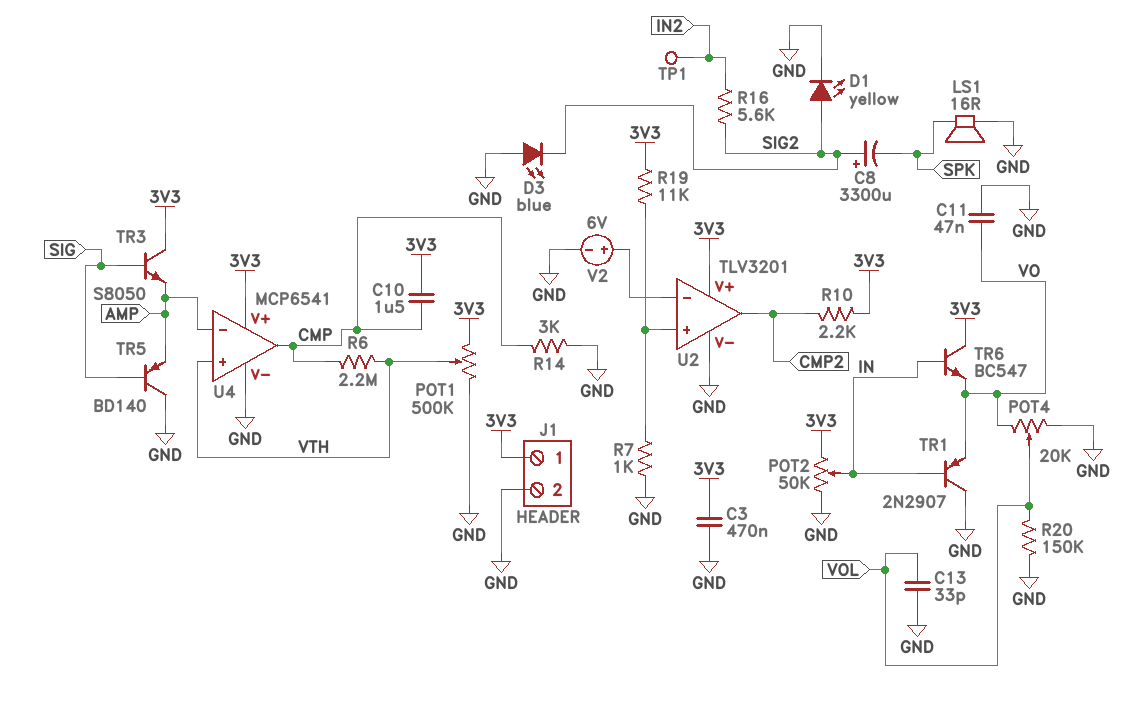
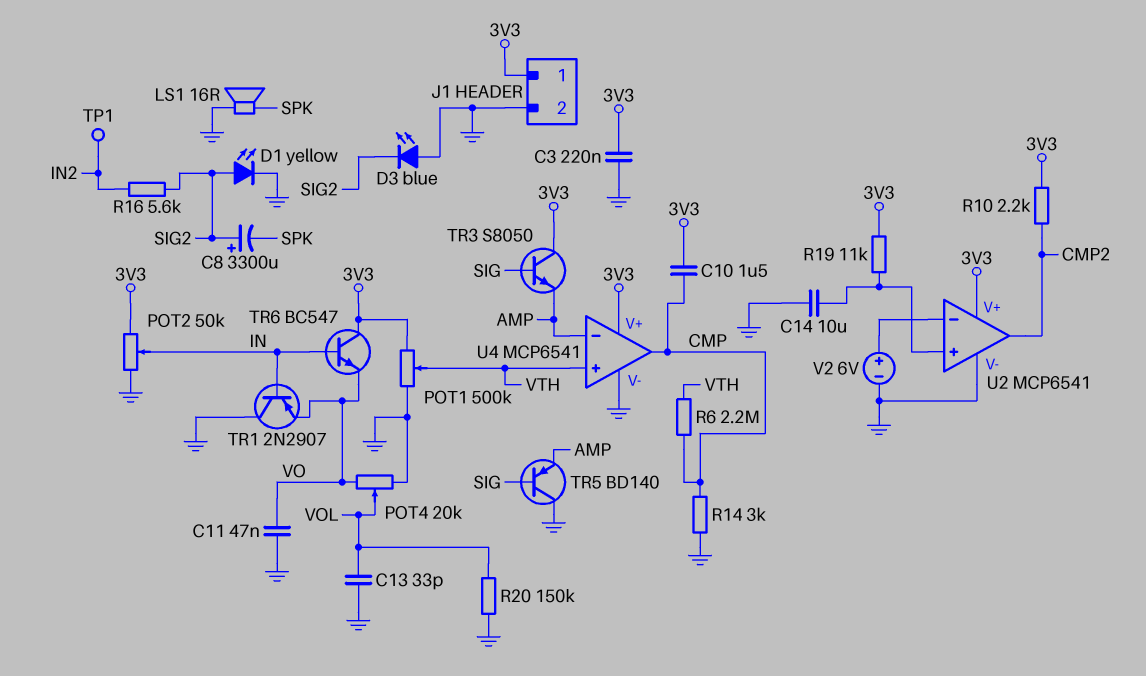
C3: 470nF (3V3, GND) -> 220nF (3V3, GND)
C14: none -> 10uF (GND, U2/in+)
R7: 1k (GND, U2/in+) -> none
U2: TLV3201 -> MCP6541

